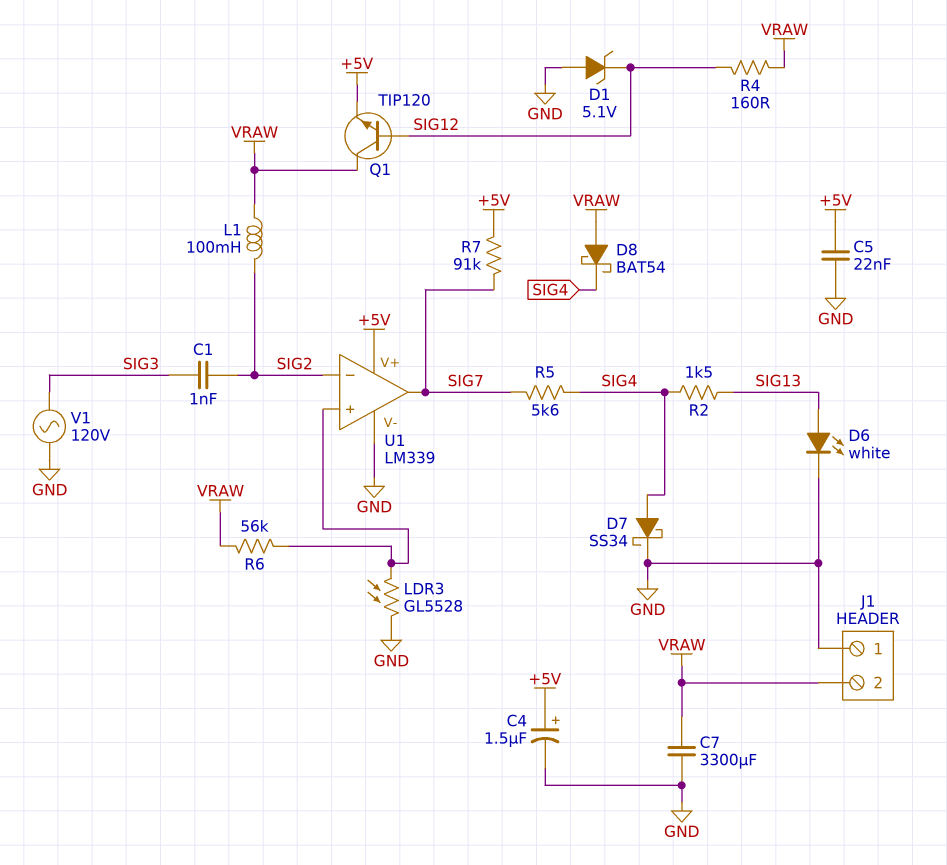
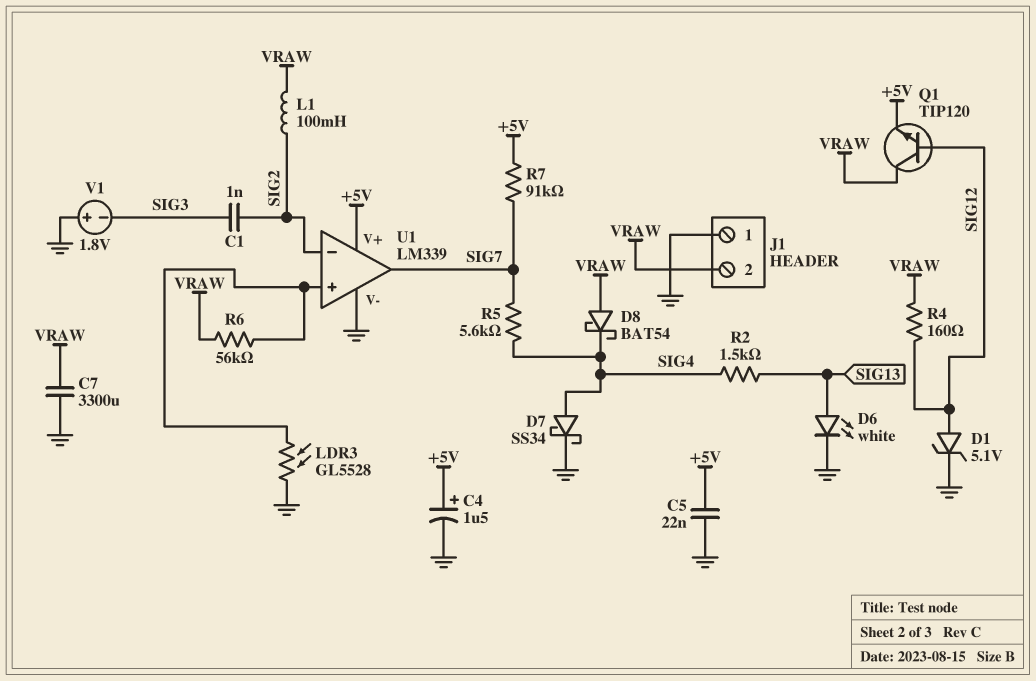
D1: zener 5.1V (A GND, K SIG12) -> zener 5.1V (A SIG12, K GND)
V1: AC 120V (GND, SIG3) -> 1.8V (plus GND, minus SIG3)

